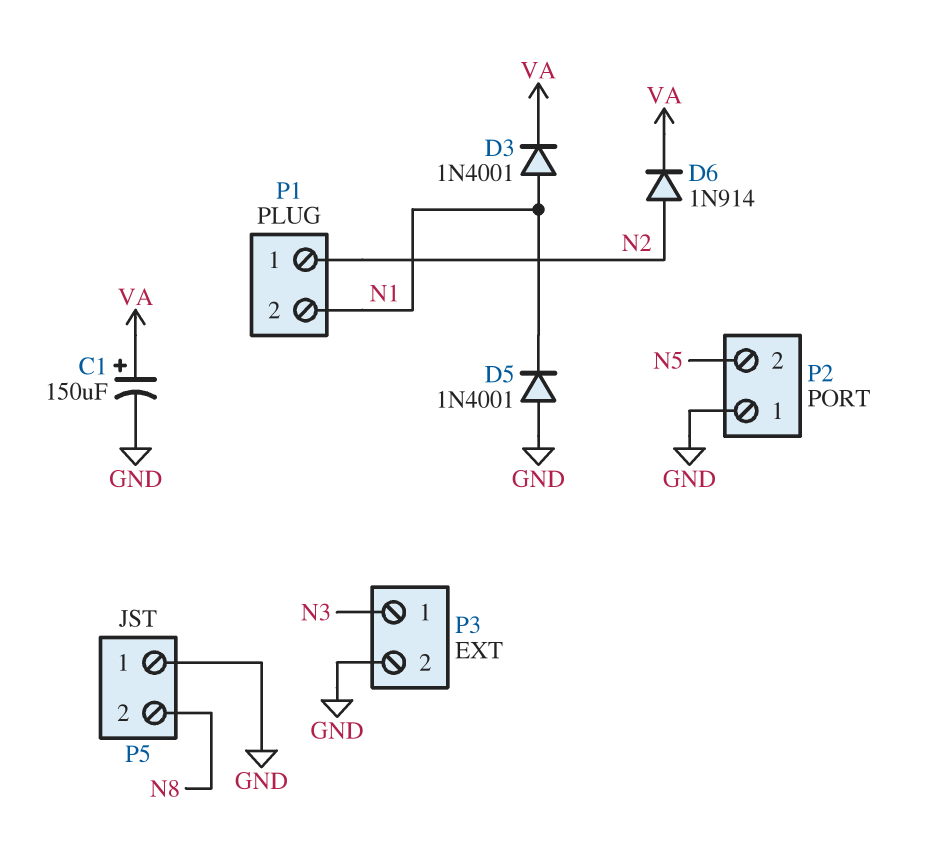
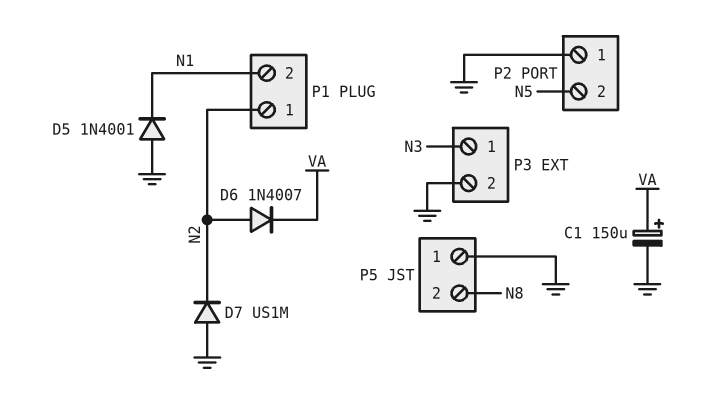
D3: diode 1N4001 (A N1, K VA) -> none
D6: diode 1N914 (A N2, K VA) -> diode 1N4007 (A N2, K VA)
D7: none -> diode US1M (A GND, K N2)

